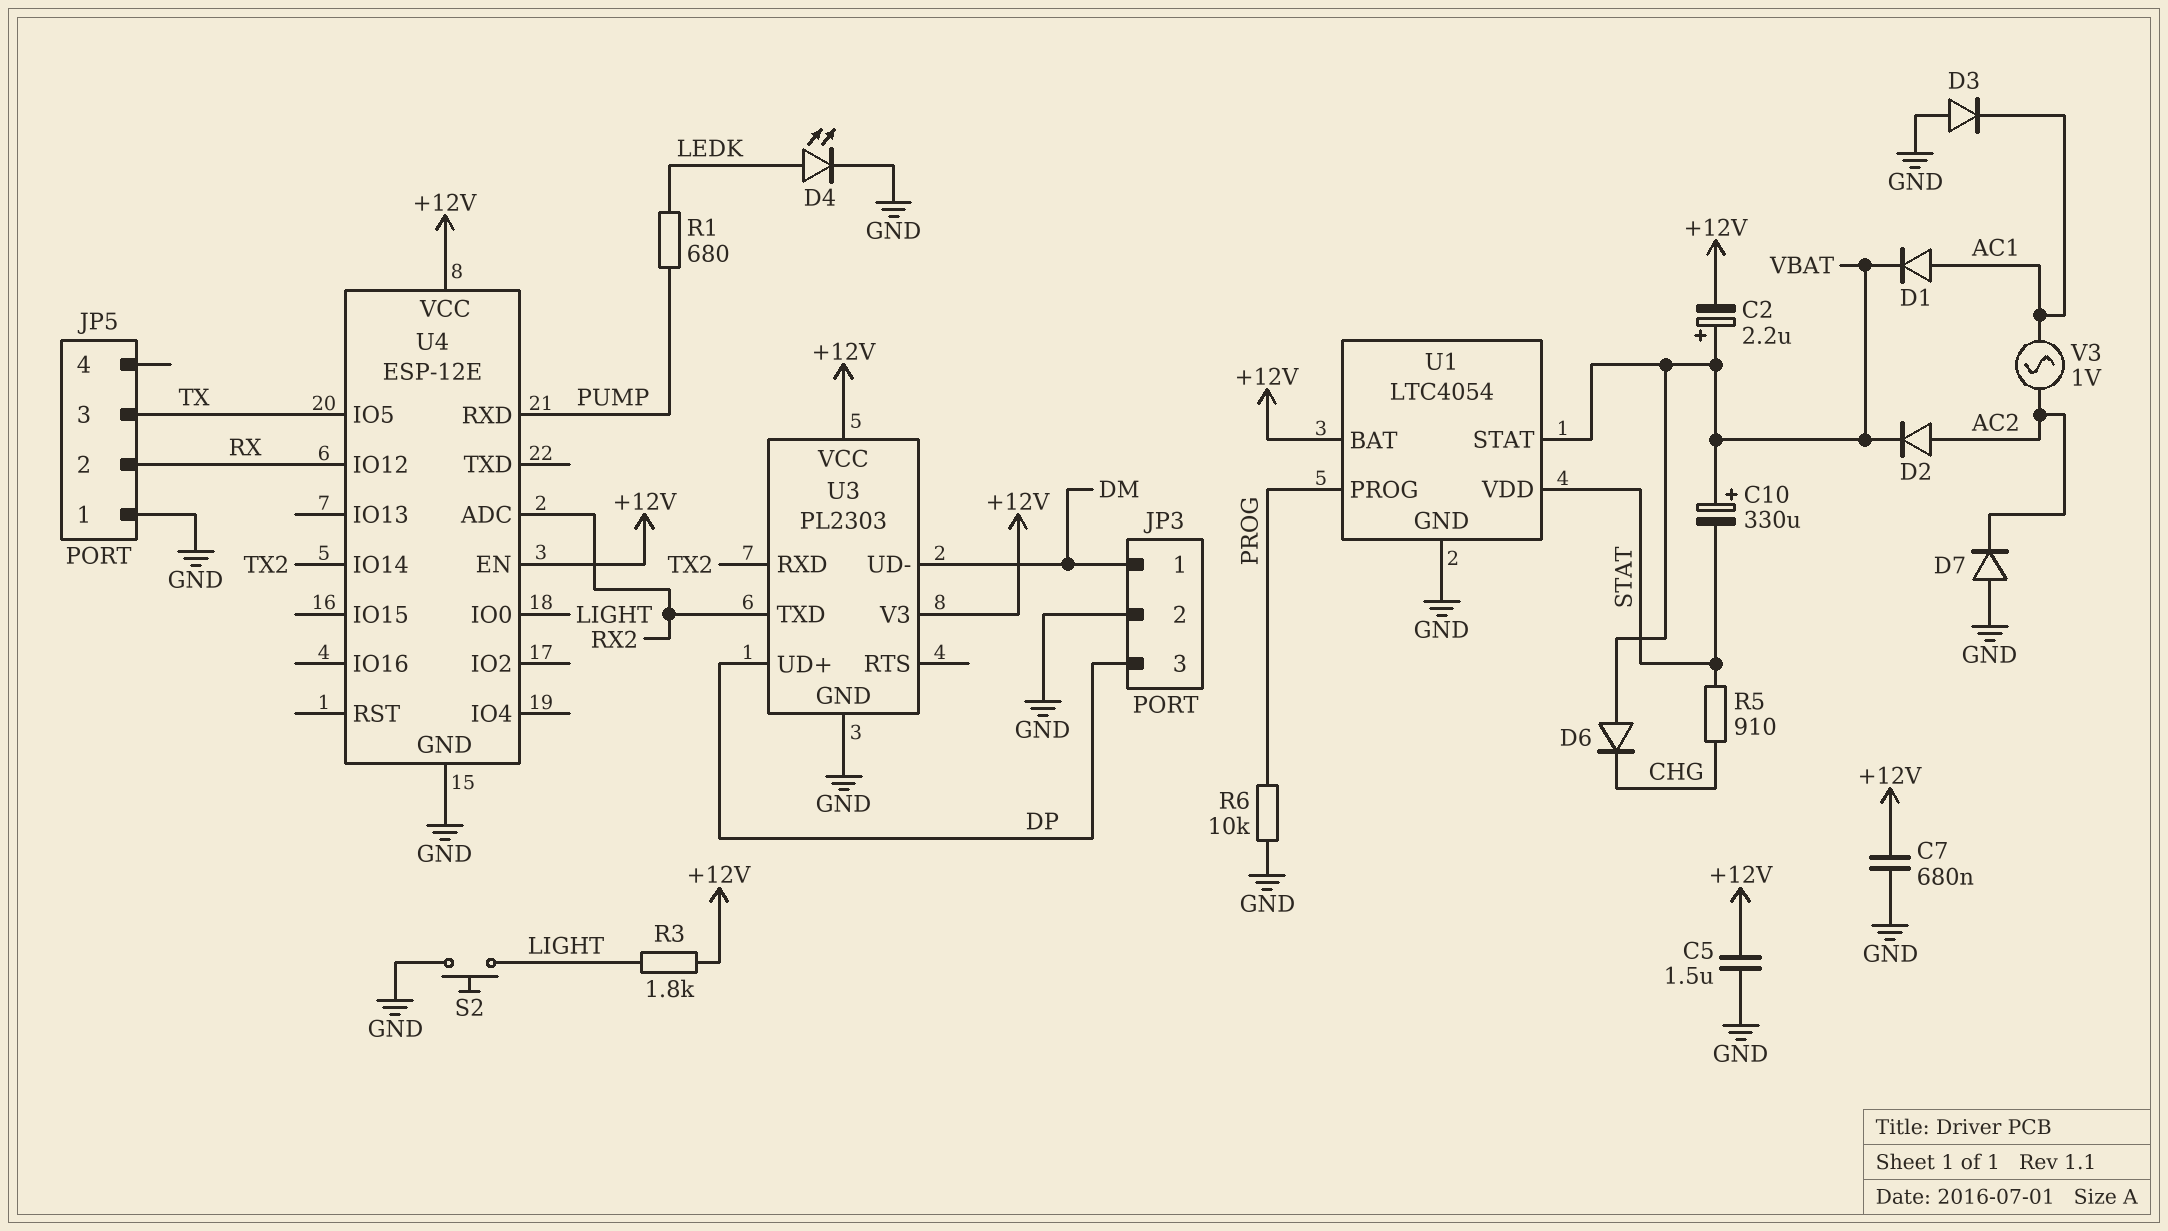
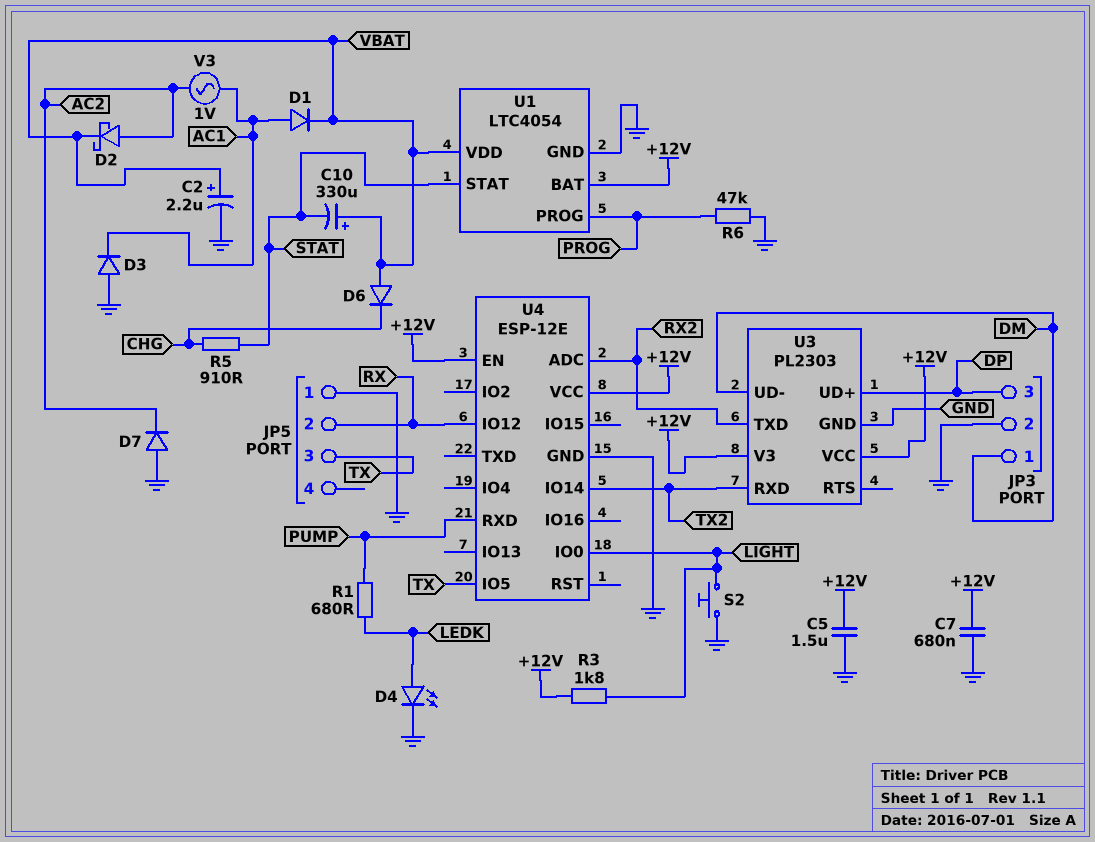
C2: 2.2uF (plus VBAT, minus +12V) -> 2.2uF (plus VBAT, minus GND)
D2: diode (A AC2, K VBAT) -> schottky (A AC2, K VBAT)
R6: 10k (GND, PROG) -> 47k (GND, PROG)
U1 pin STAT: VBAT -> STAT
U1 pin VDD: STAT -> VBAT

